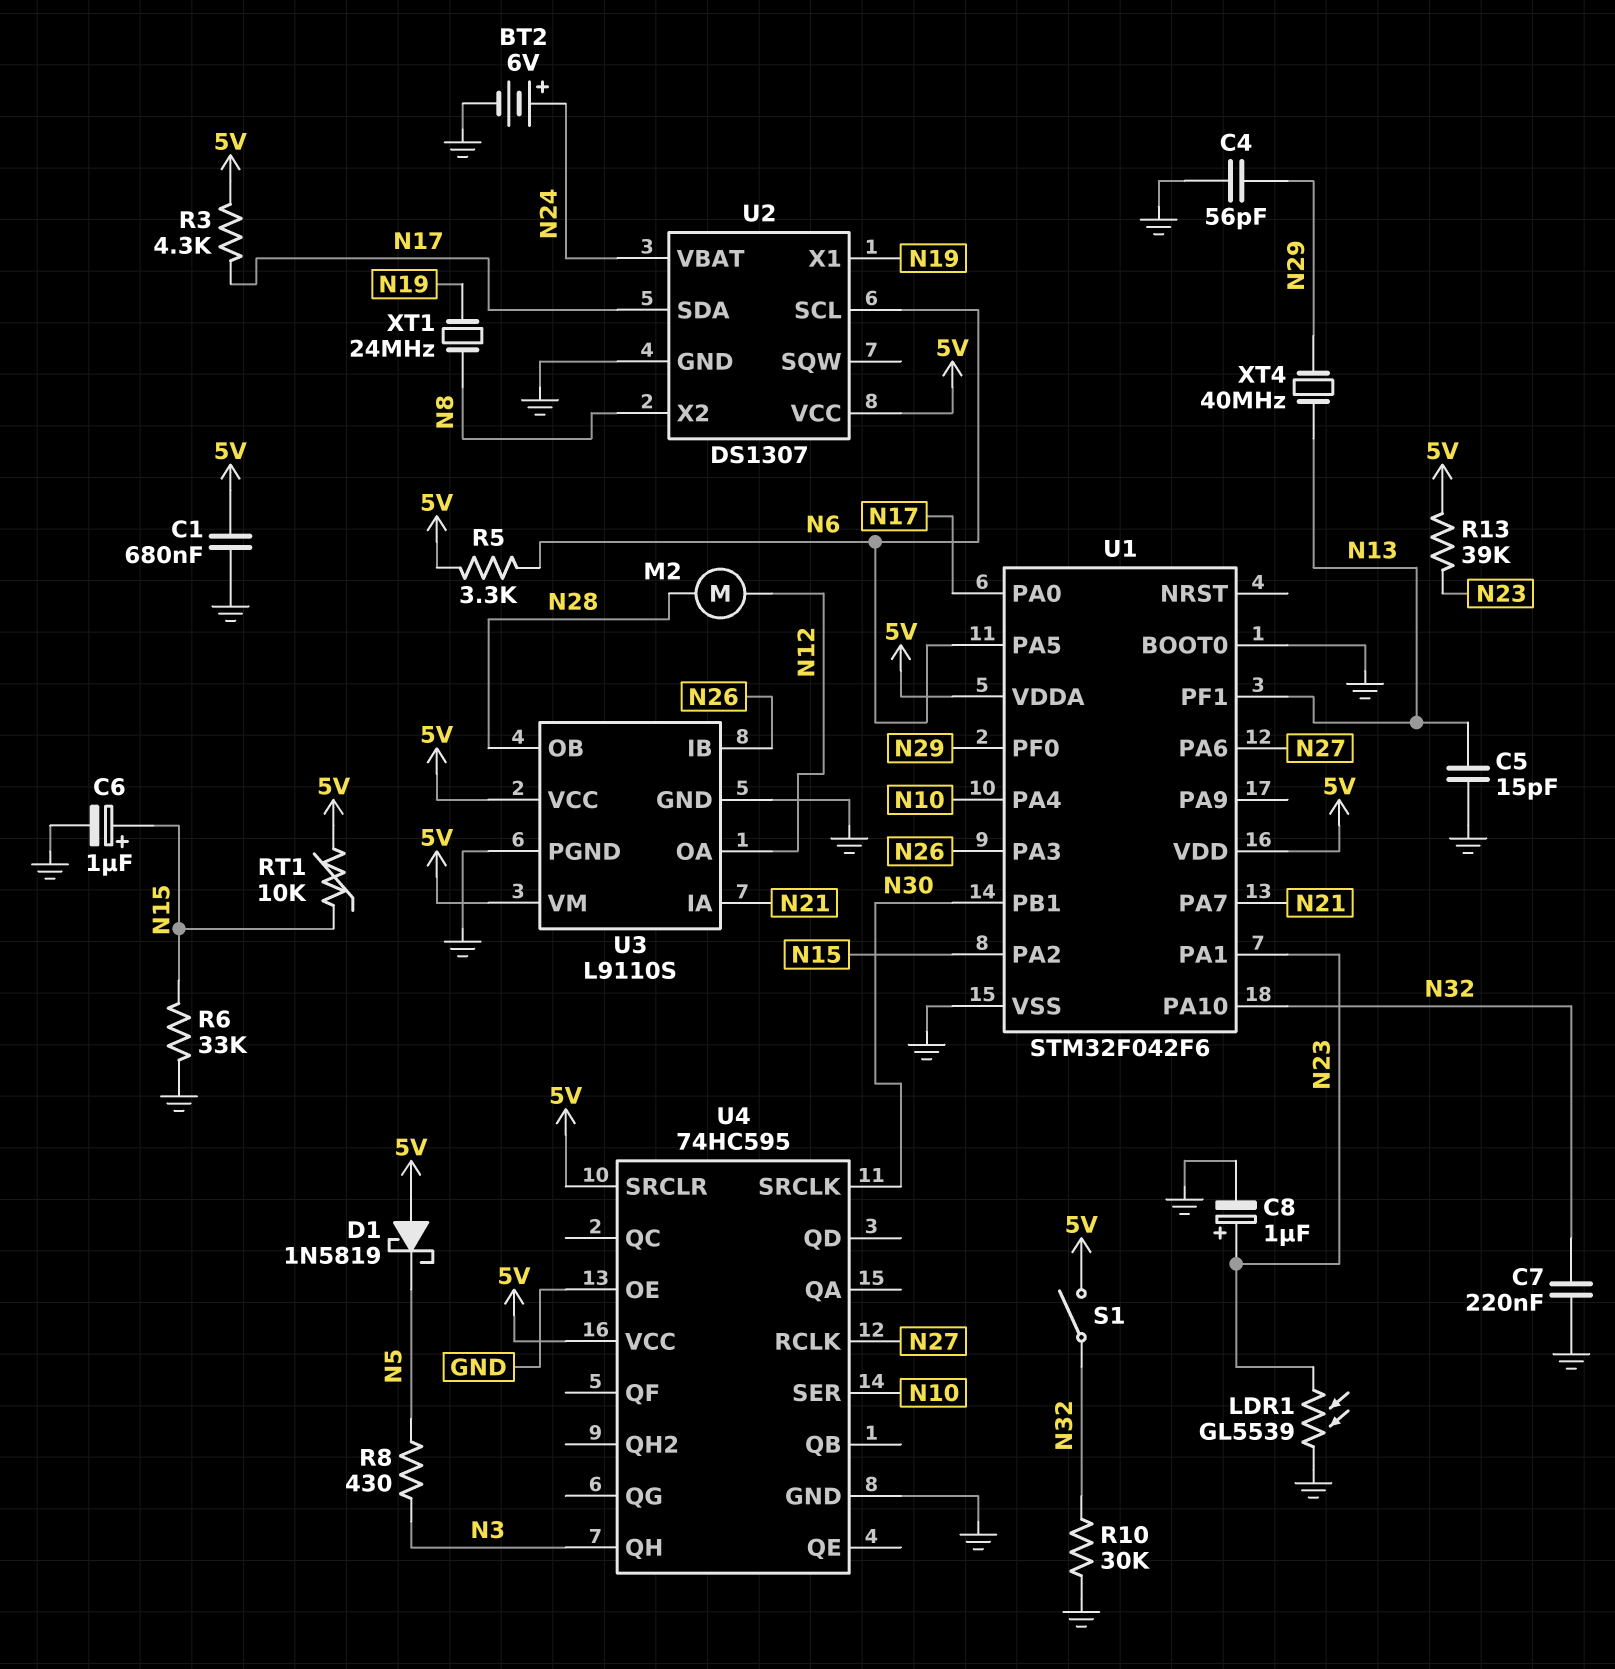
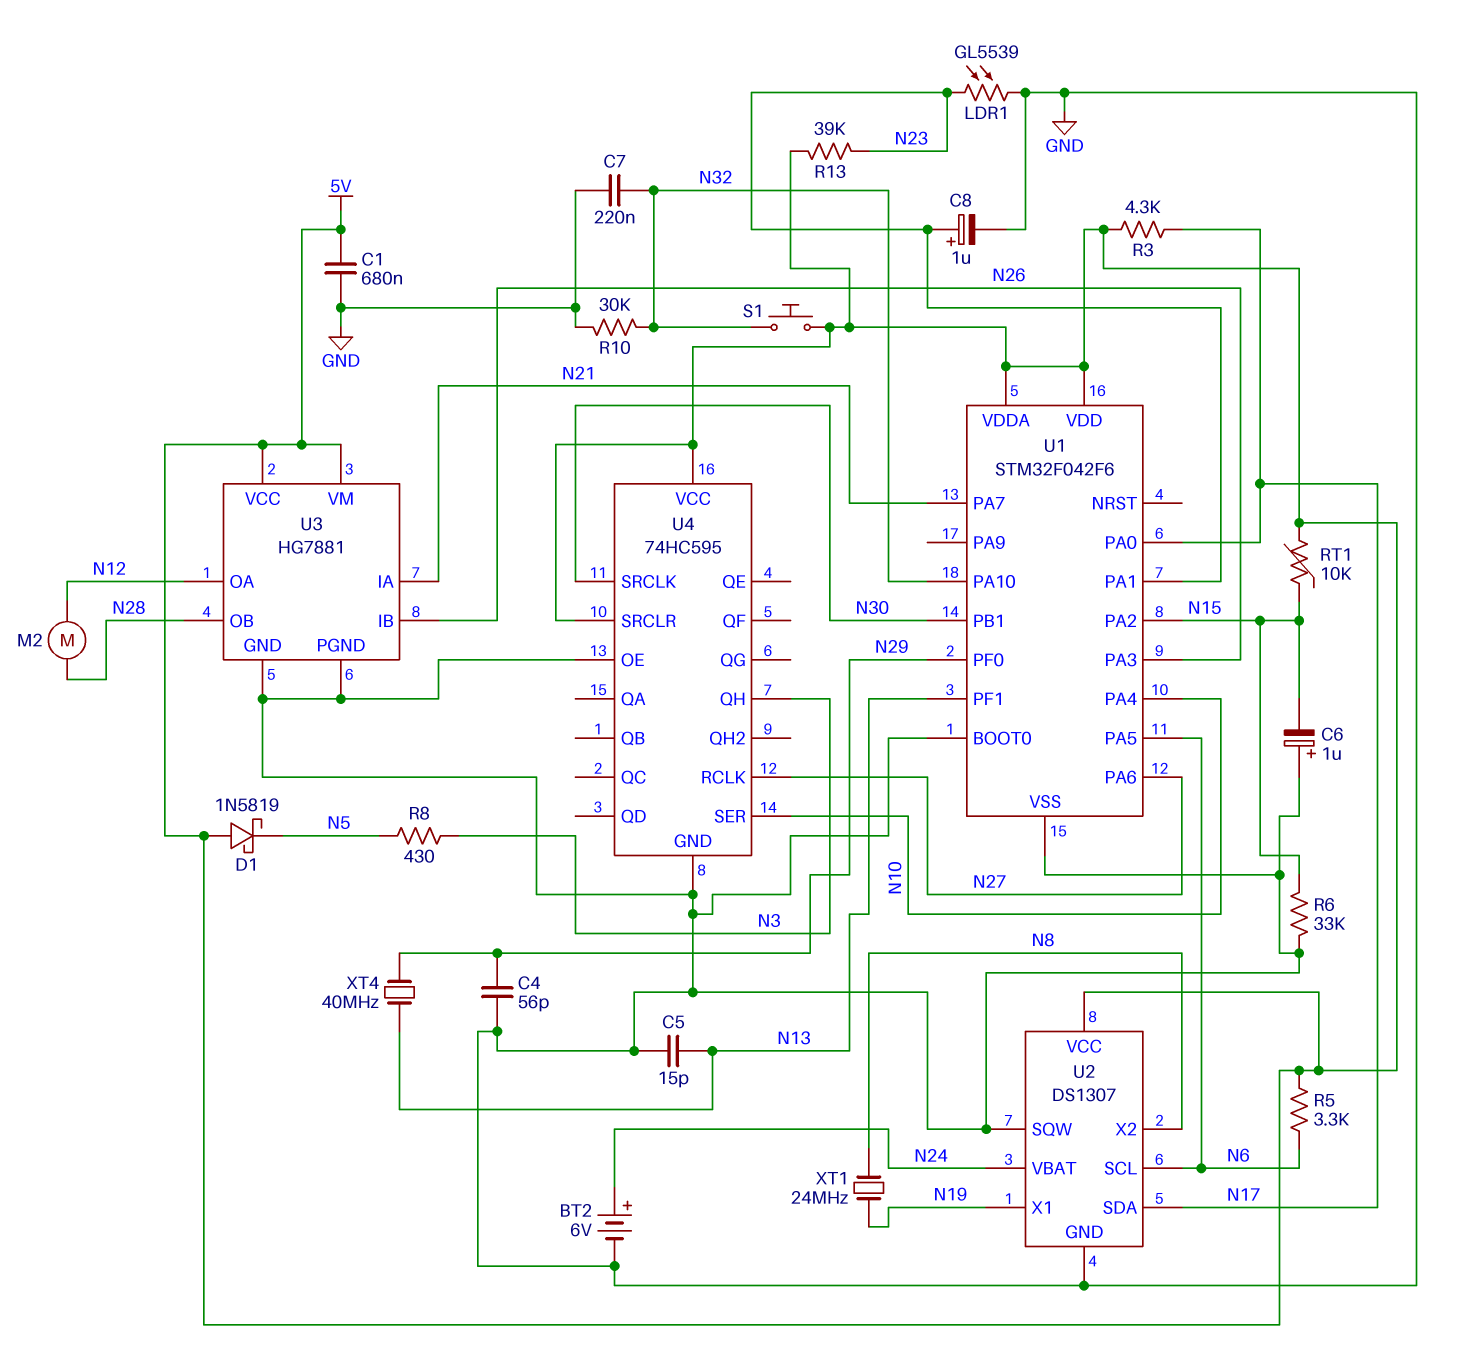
C6: 1uF (plus N15, minus GND) -> 1uF (plus GND, minus N15)
S1: switch (5V, N32) -> button (5V, N32)
U2 pin SQW: none -> GND
U3: L9110S -> HG7881

